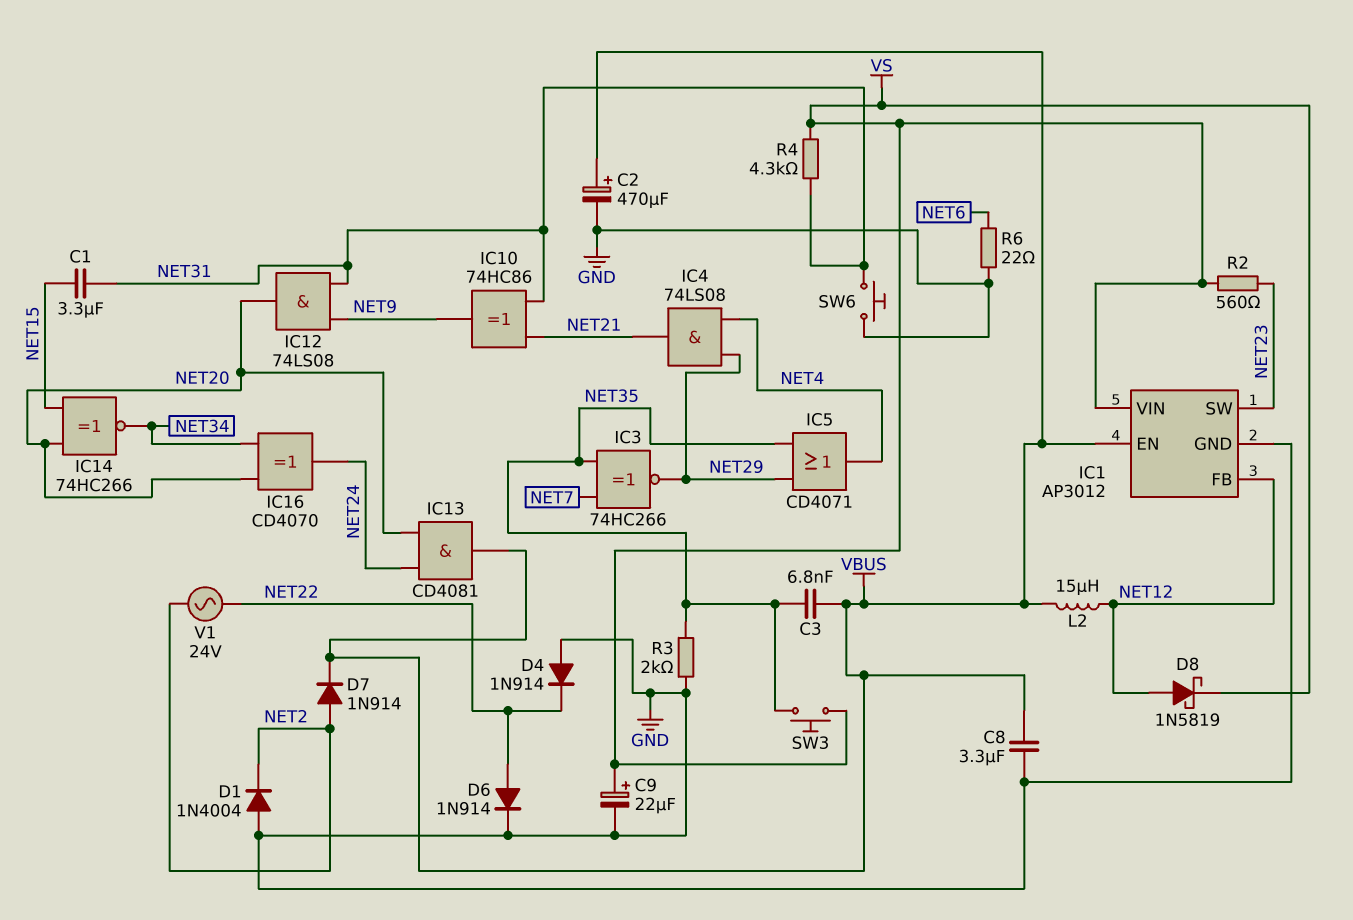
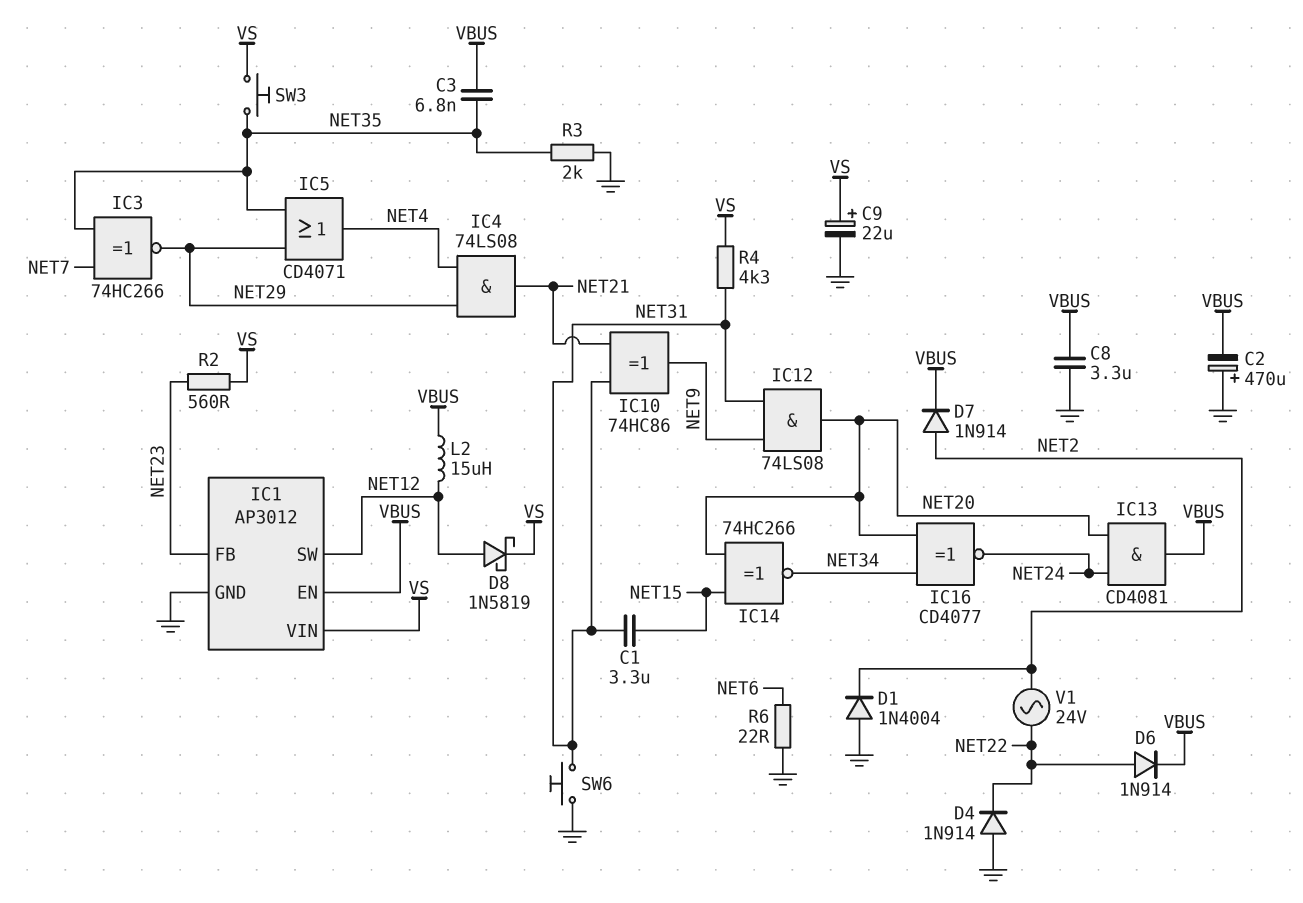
C2: 470uF (plus VBUS, minus GND) -> 470uF (plus GND, minus VBUS)
D6: diode 1N914 (A NET22, K GND) -> diode 1N914 (A NET22, K VBUS)
IC1 pin FB: NET12 -> NET23
IC1 pin SW: NET23 -> NET12
IC16: XOR CD4070 (in NET20, in NET34, out NET24) -> XNOR CD4077 (in NET20, in NET34, out NET24)

